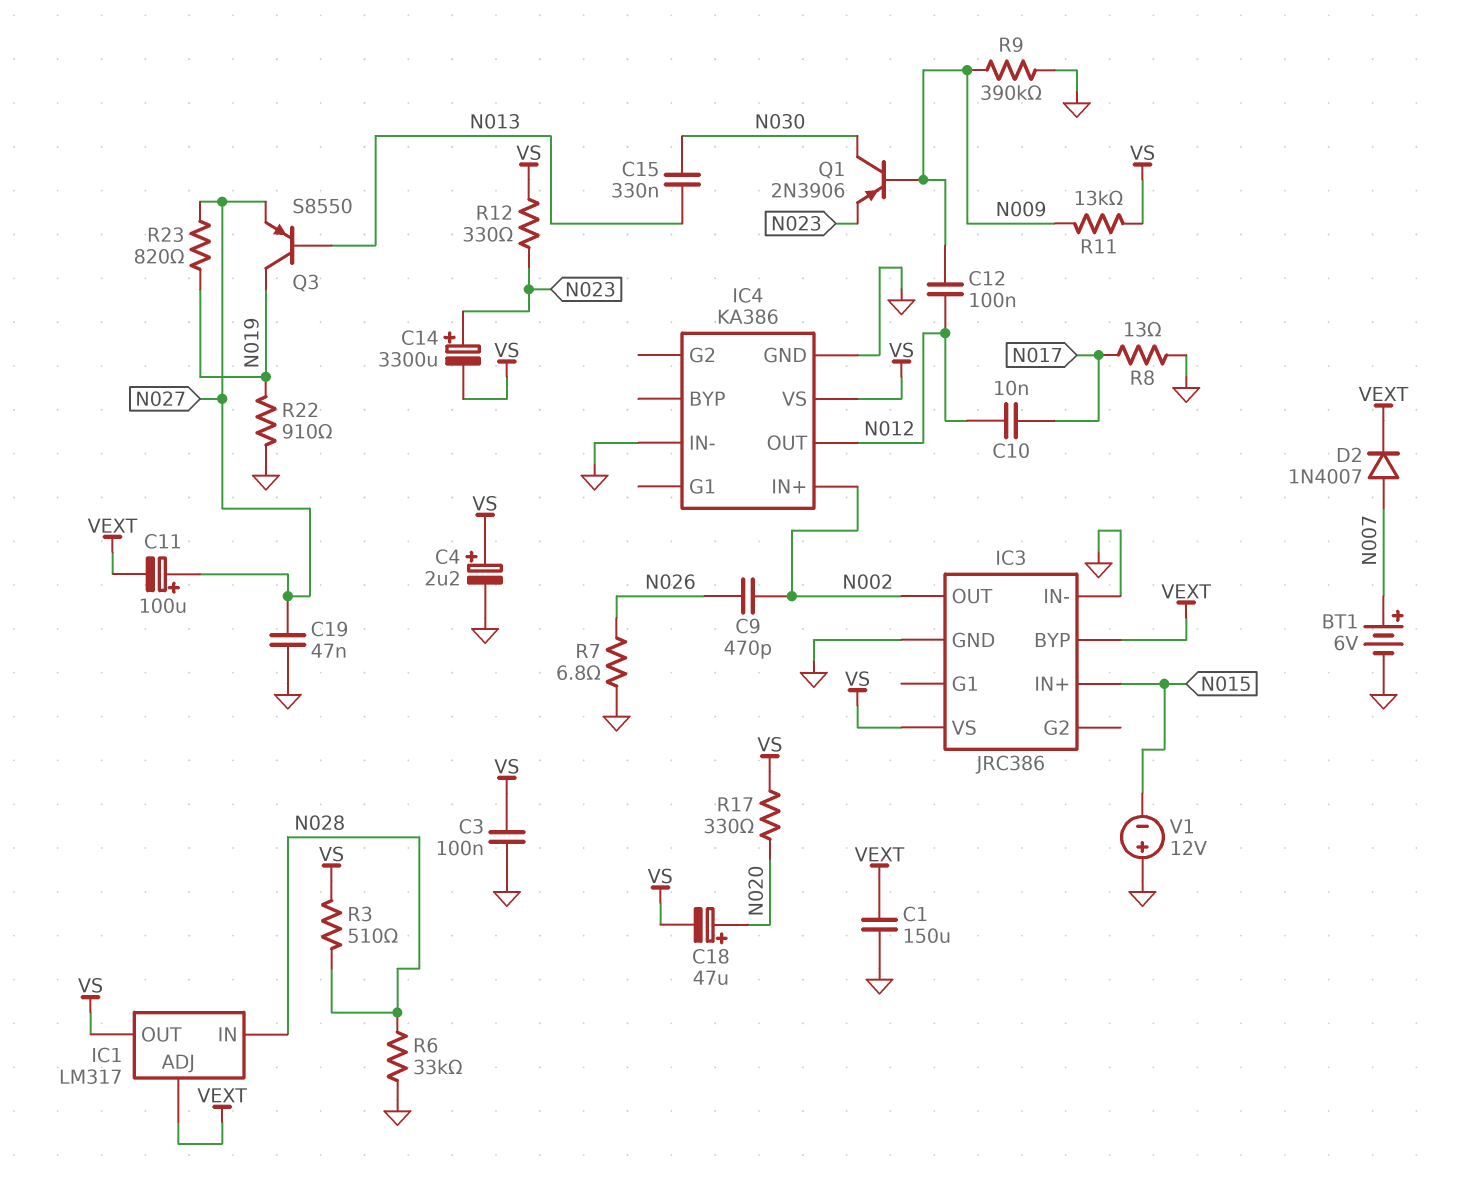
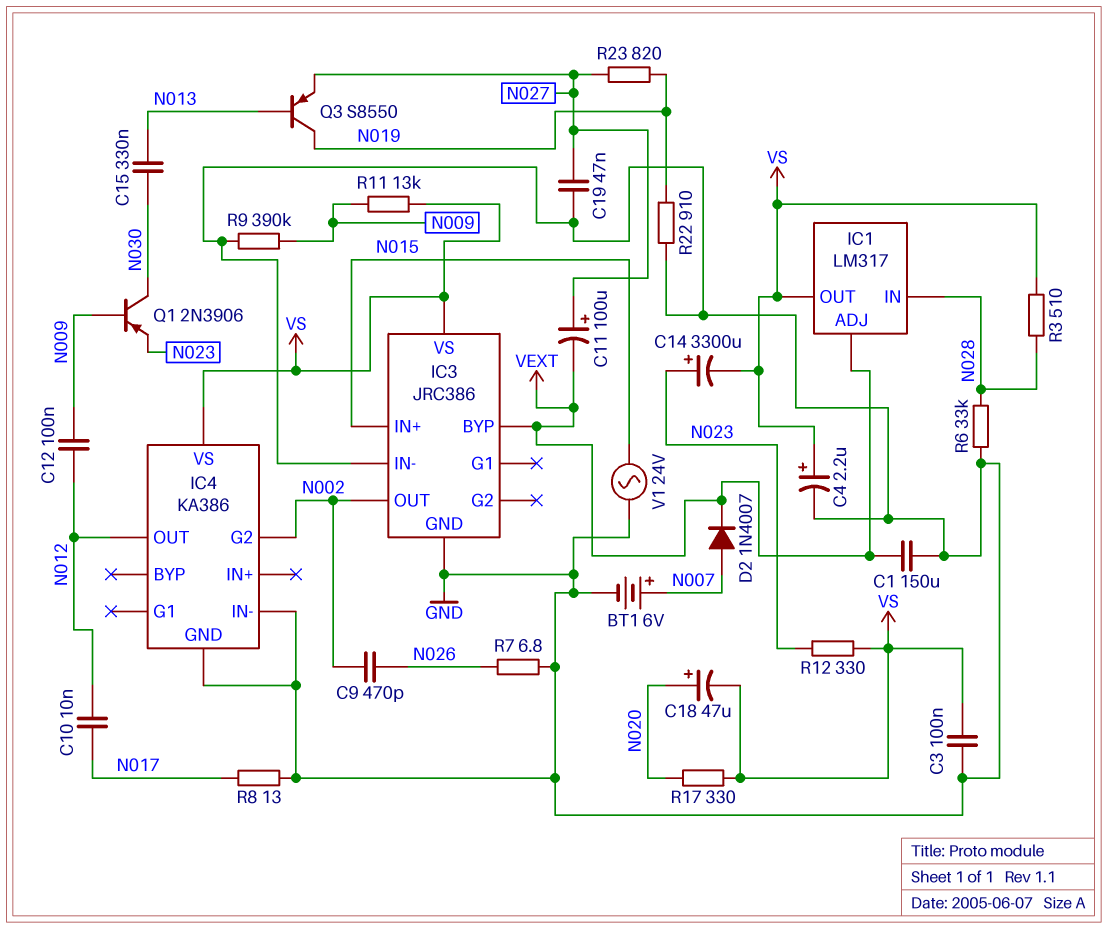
IC4 pin G2: none -> N002
IC4 pin IN+: N002 -> none
V1: 12V (plus GND, minus N015) -> AC 24V (GND, N015)

